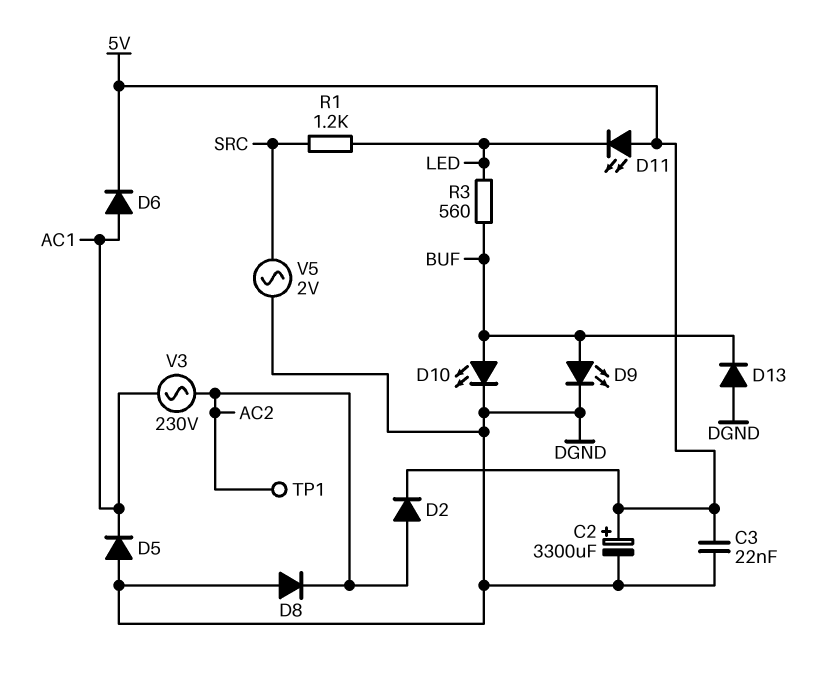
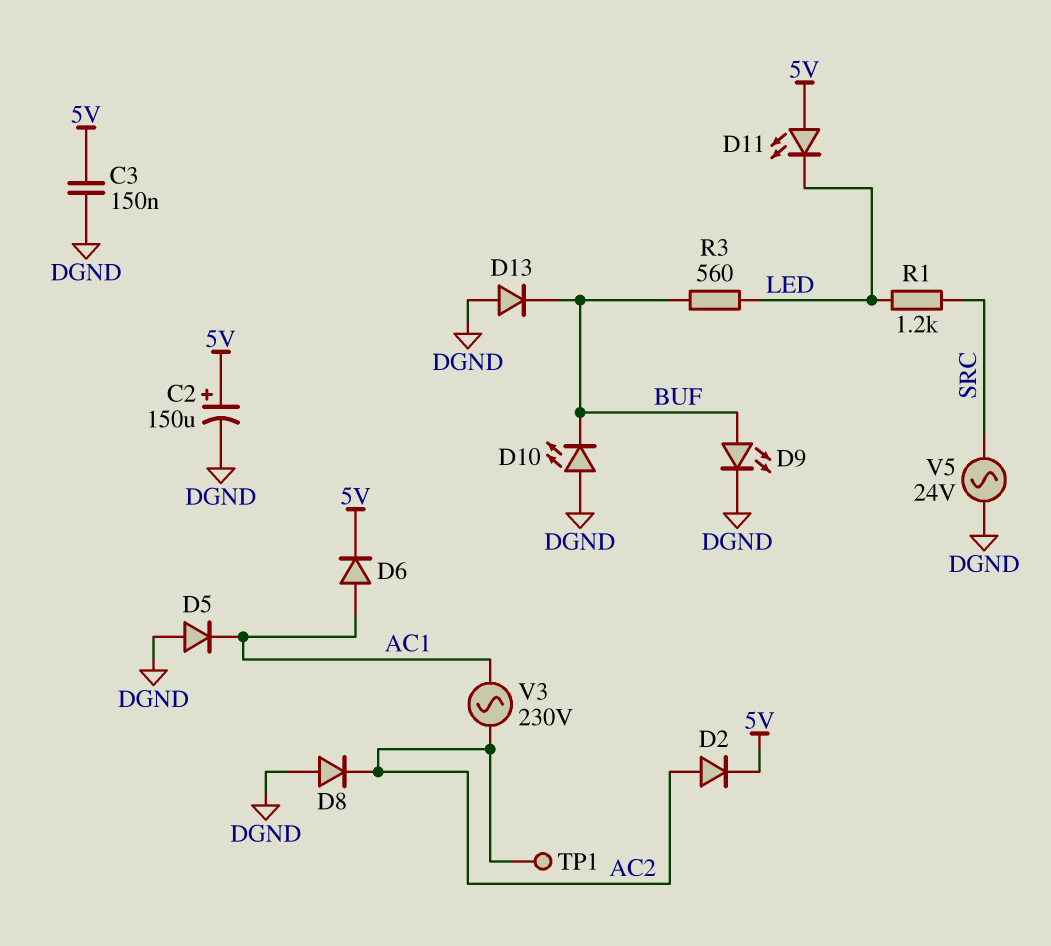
C2: 3300uF (plus 5V, minus DGND) -> 150uF (plus 5V, minus DGND)
C3: 22nF (5V, DGND) -> 150nF (5V, DGND)
D10: LED (A BUF, K DGND) -> LED (A DGND, K BUF)
V5: AC 2V (DGND, SRC) -> AC 24V (DGND, SRC)

